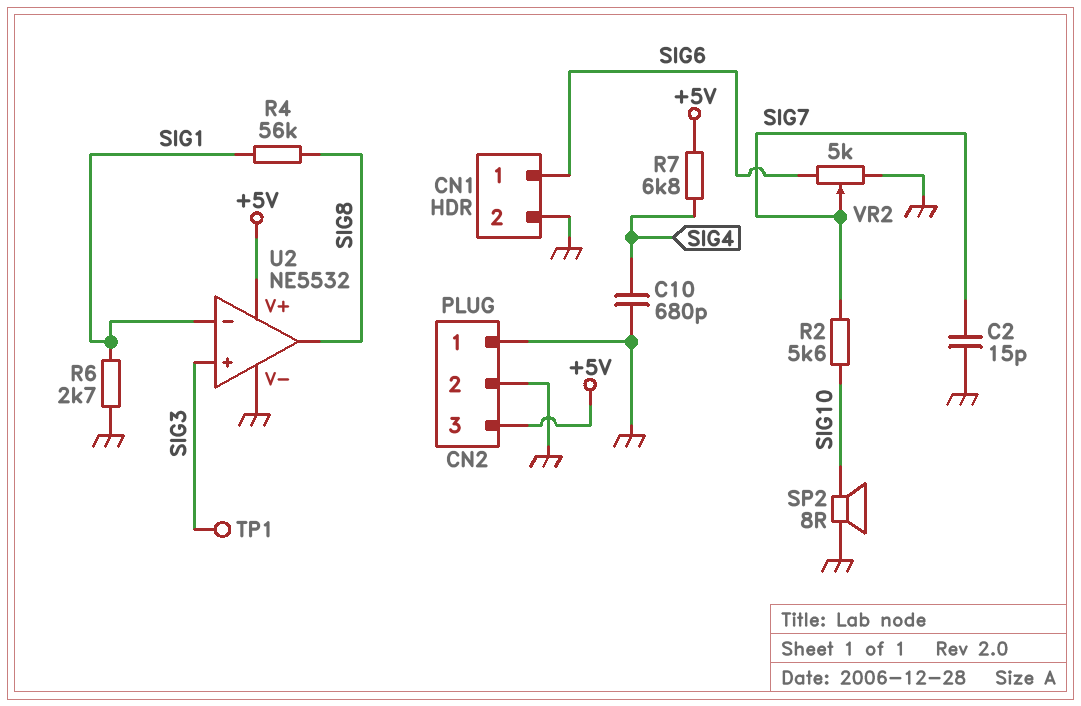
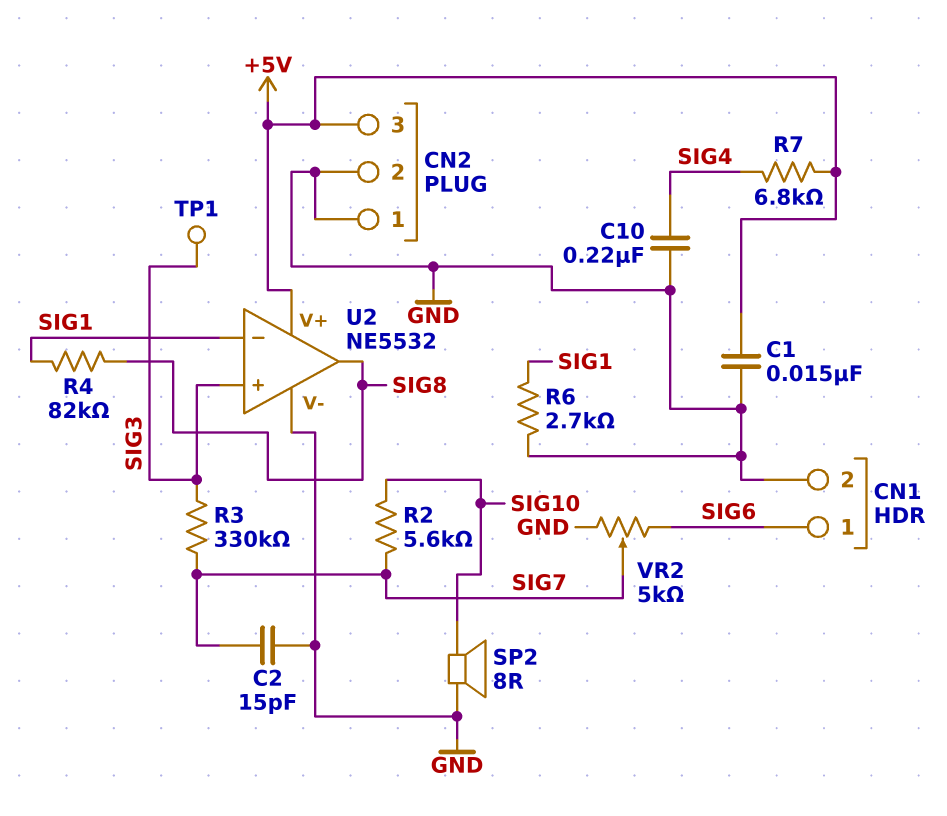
C1: none -> 15nF (+5V, GND)
C10: 680pF (GND, SIG4) -> 220nF (GND, SIG4)
R3: none -> 330k (SIG3, SIG7)
R4: 56k (SIG1, SIG8) -> 82k (SIG1, SIG8)

